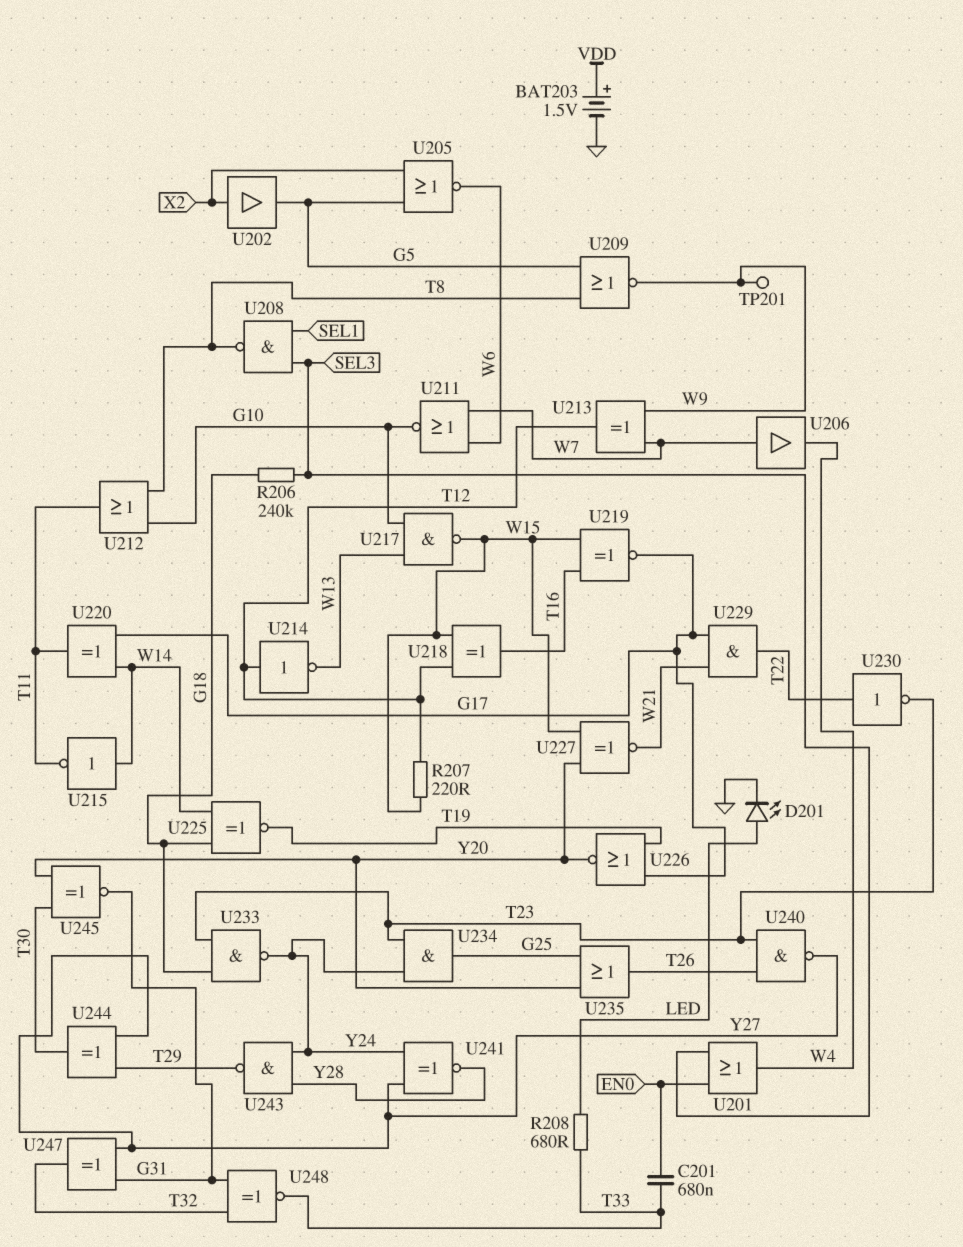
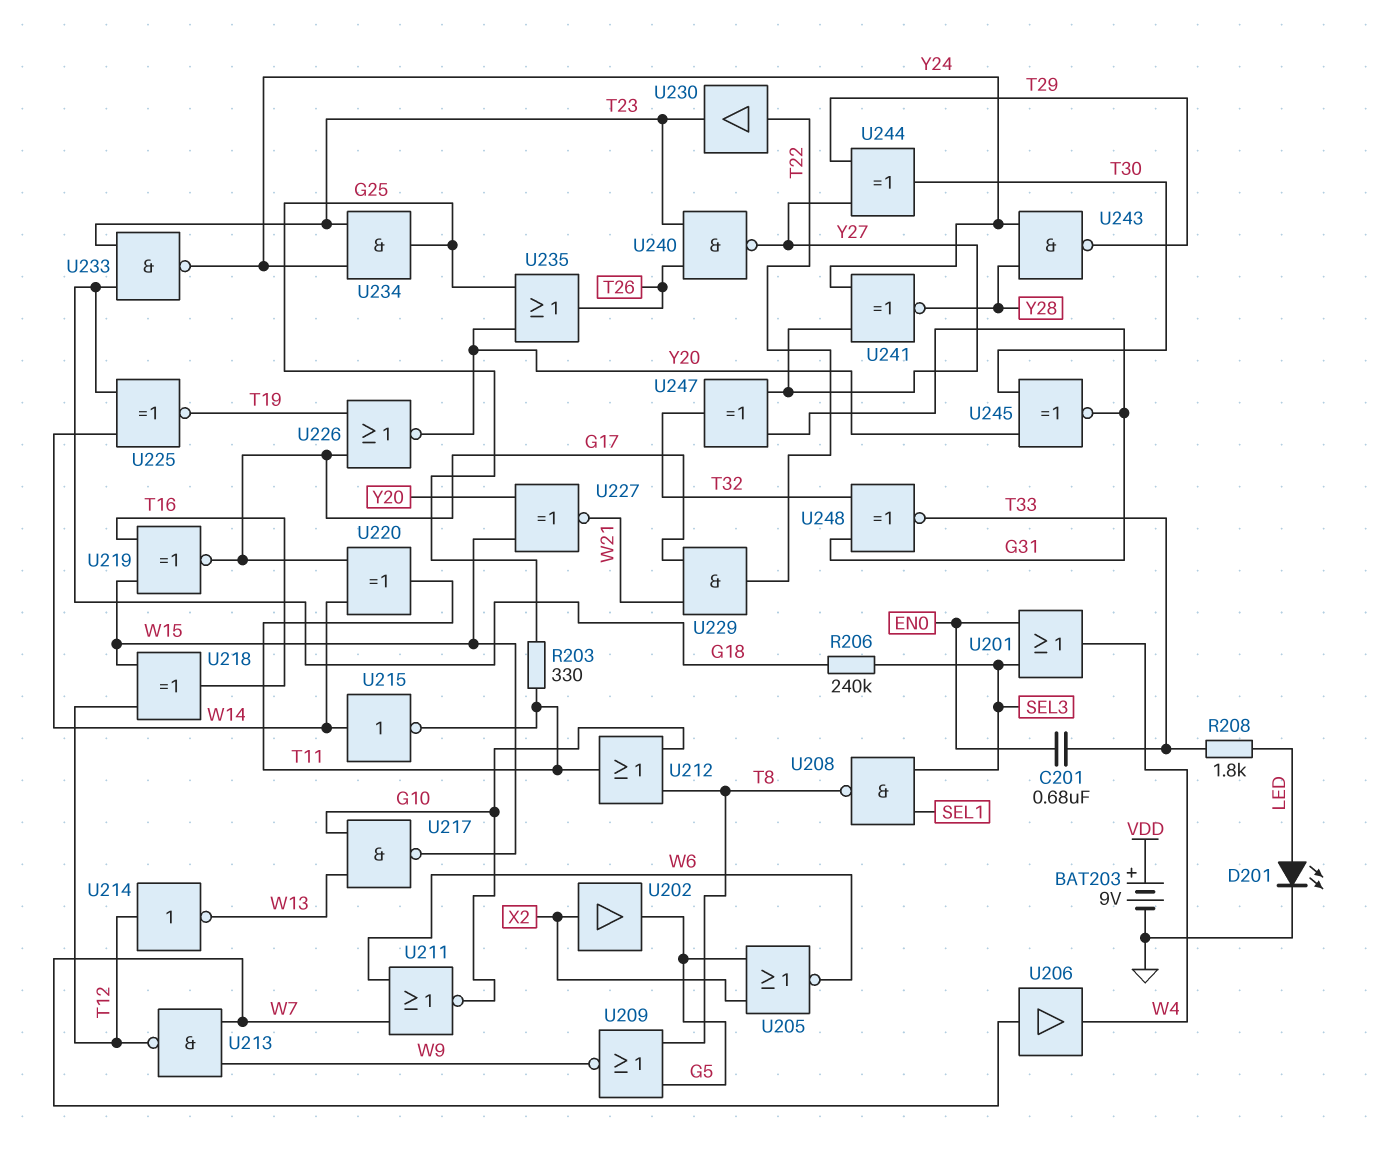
BAT203: 1.5V (plus VDD, minus GND) -> 9V (plus VDD, minus GND)
R203: none -> 330 (G25, T11)
R207: 220 (T12, W15) -> none
R208: 680 (LED, T33) -> 1.8k (LED, T33)
TP201: test point (W9) -> none
U213: XOR (in W7, in W9, out T12) -> NAND (in W7, in W9, out T12)
U230: NOT (in T22, out T23) -> buffer (in T22, out T23)

